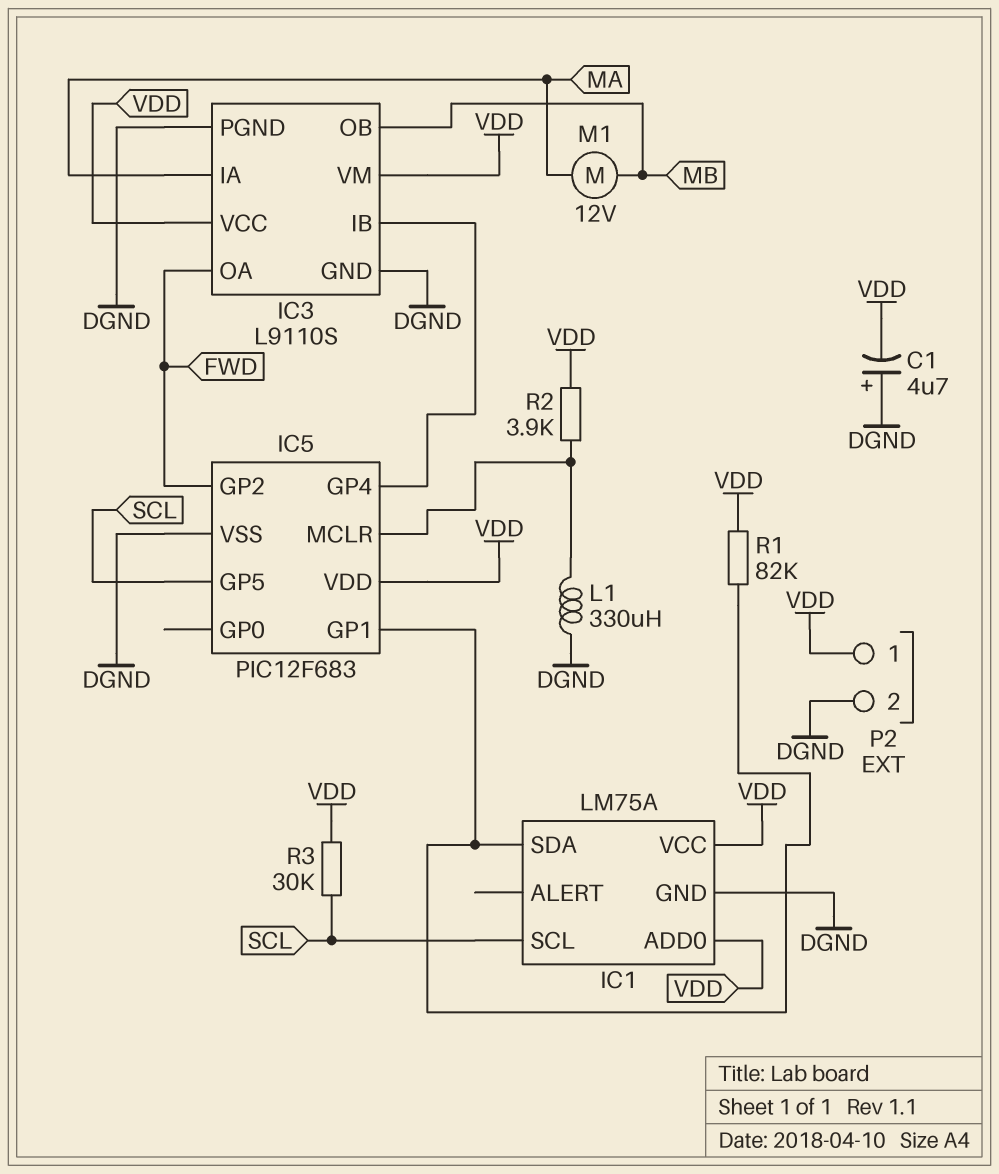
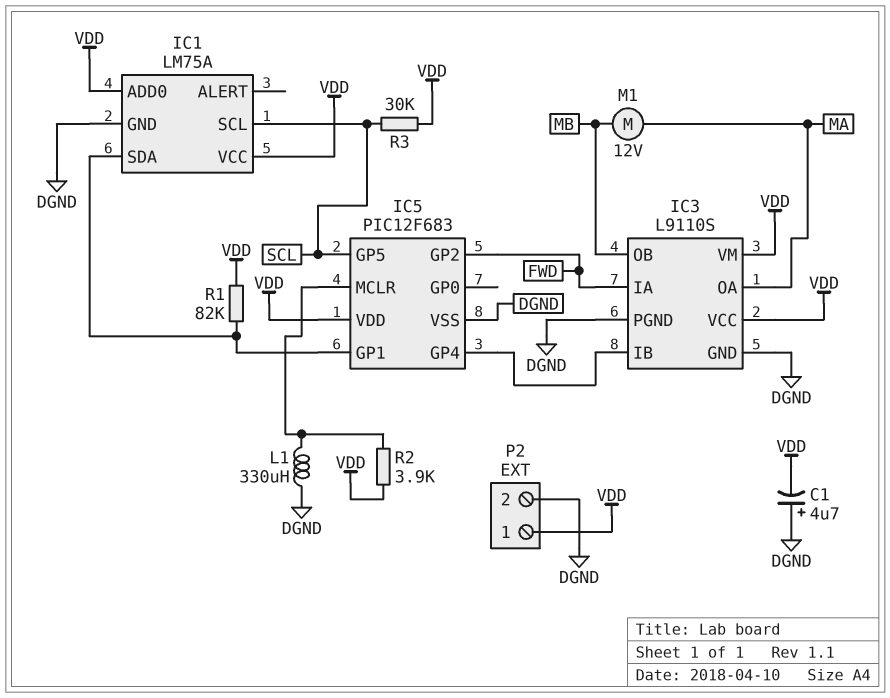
IC3 pin IA: MA -> FWD
IC3 pin OA: FWD -> MA

